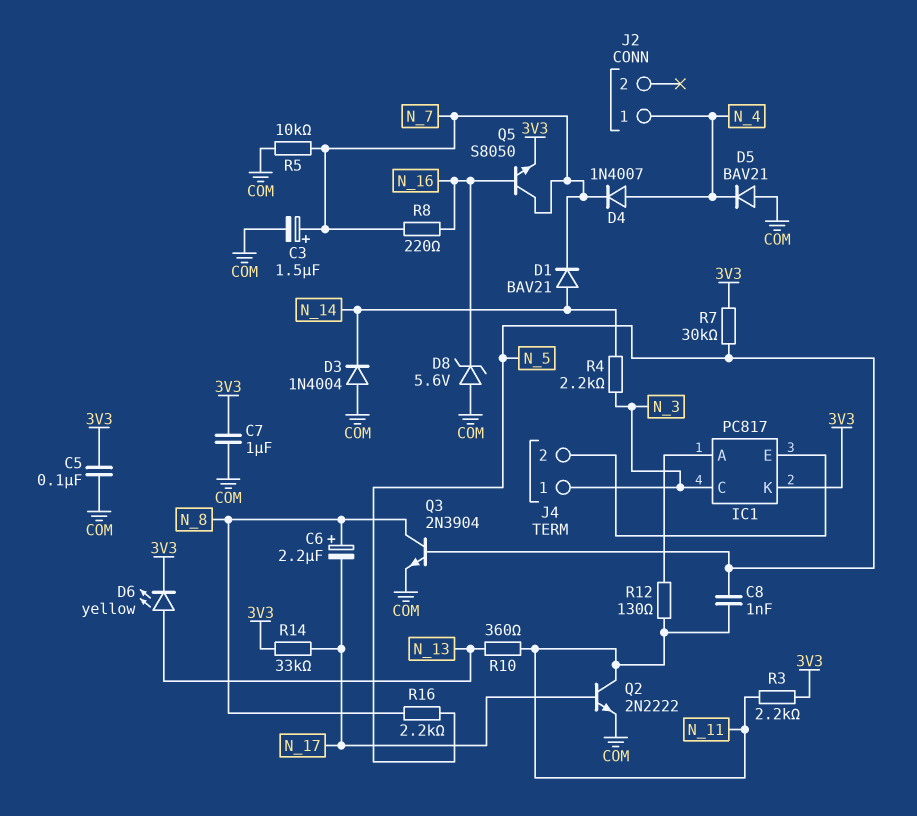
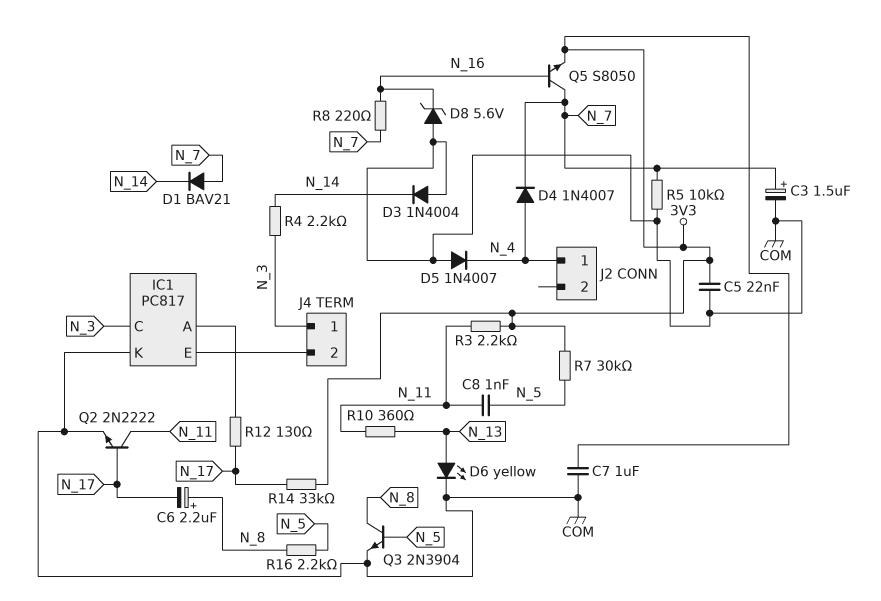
C5: 100nF (3V3, COM) -> 22nF (3V3, COM)
D1: diode BAV21 (A N_14, K N_7) -> diode BAV21 (A N_7, K N_14)
D5: diode BAV21 (A COM, K N_4) -> diode 1N4007 (A COM, K N_4)
D6: LED yellow (A N_13, K 3V3) -> LED yellow (A N_13, K COM)
IC1 pin K: 3V3 -> COM
R12: 130 (IC1/A, N_11) -> 130 (IC1/A, N_17)

